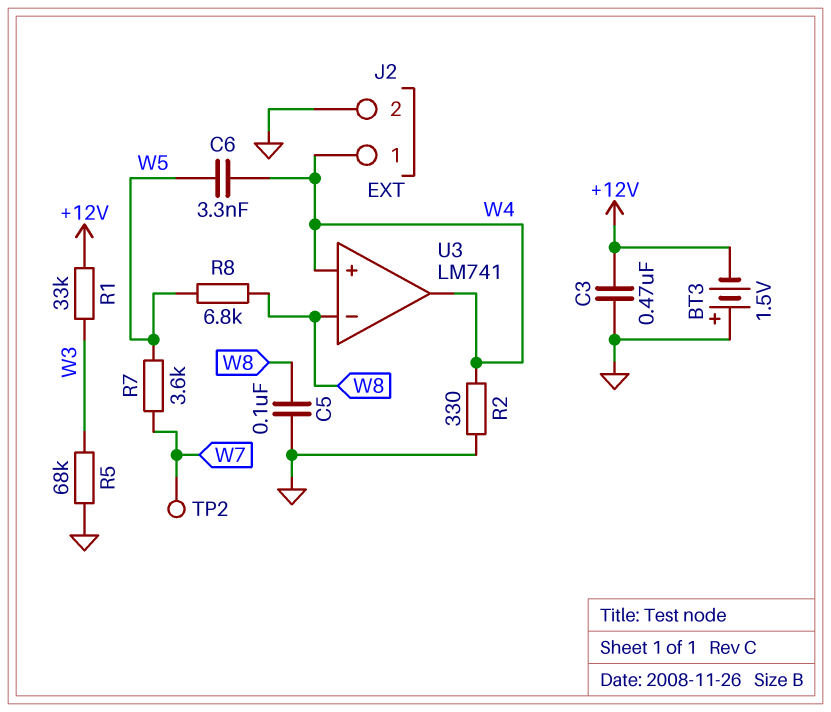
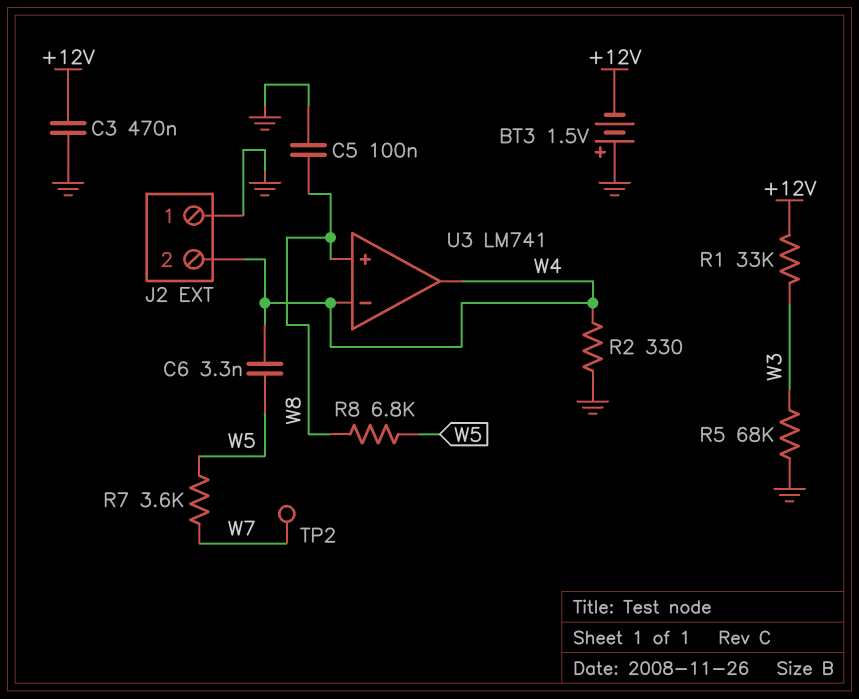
J2 pin 1: W4 -> GND
J2 pin 2: GND -> W4
U3 pin in+: W4 -> W8
U3 pin in-: W8 -> W4

